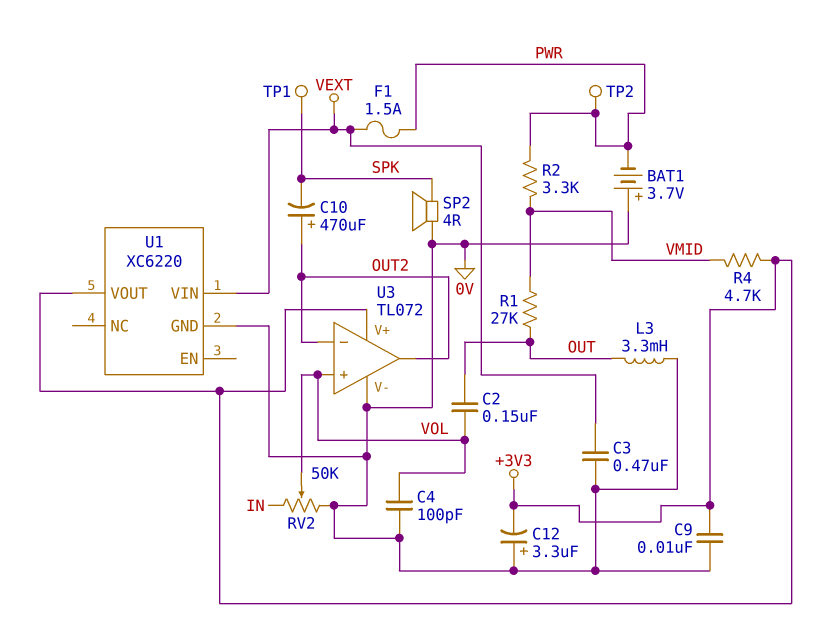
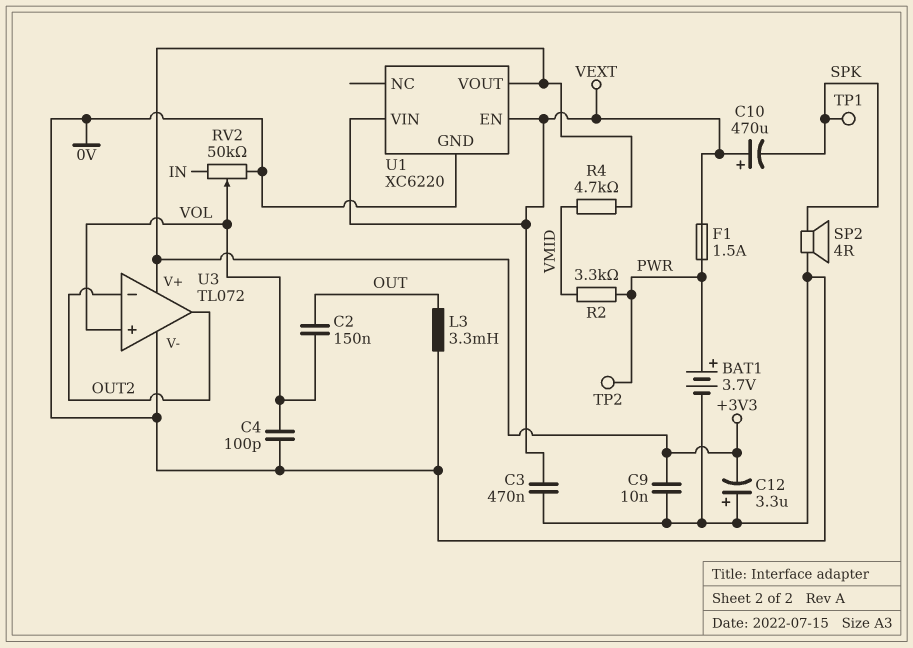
BAT1: 3.7V (plus 0V, minus PWR) -> 3.7V (plus PWR, minus 0V)
C10: 470uF (plus OUT2, minus SPK) -> 470uF (plus VEXT, minus SPK)
R1: 27k (OUT, VMID) -> none
U1 pin EN: none -> VEXT

